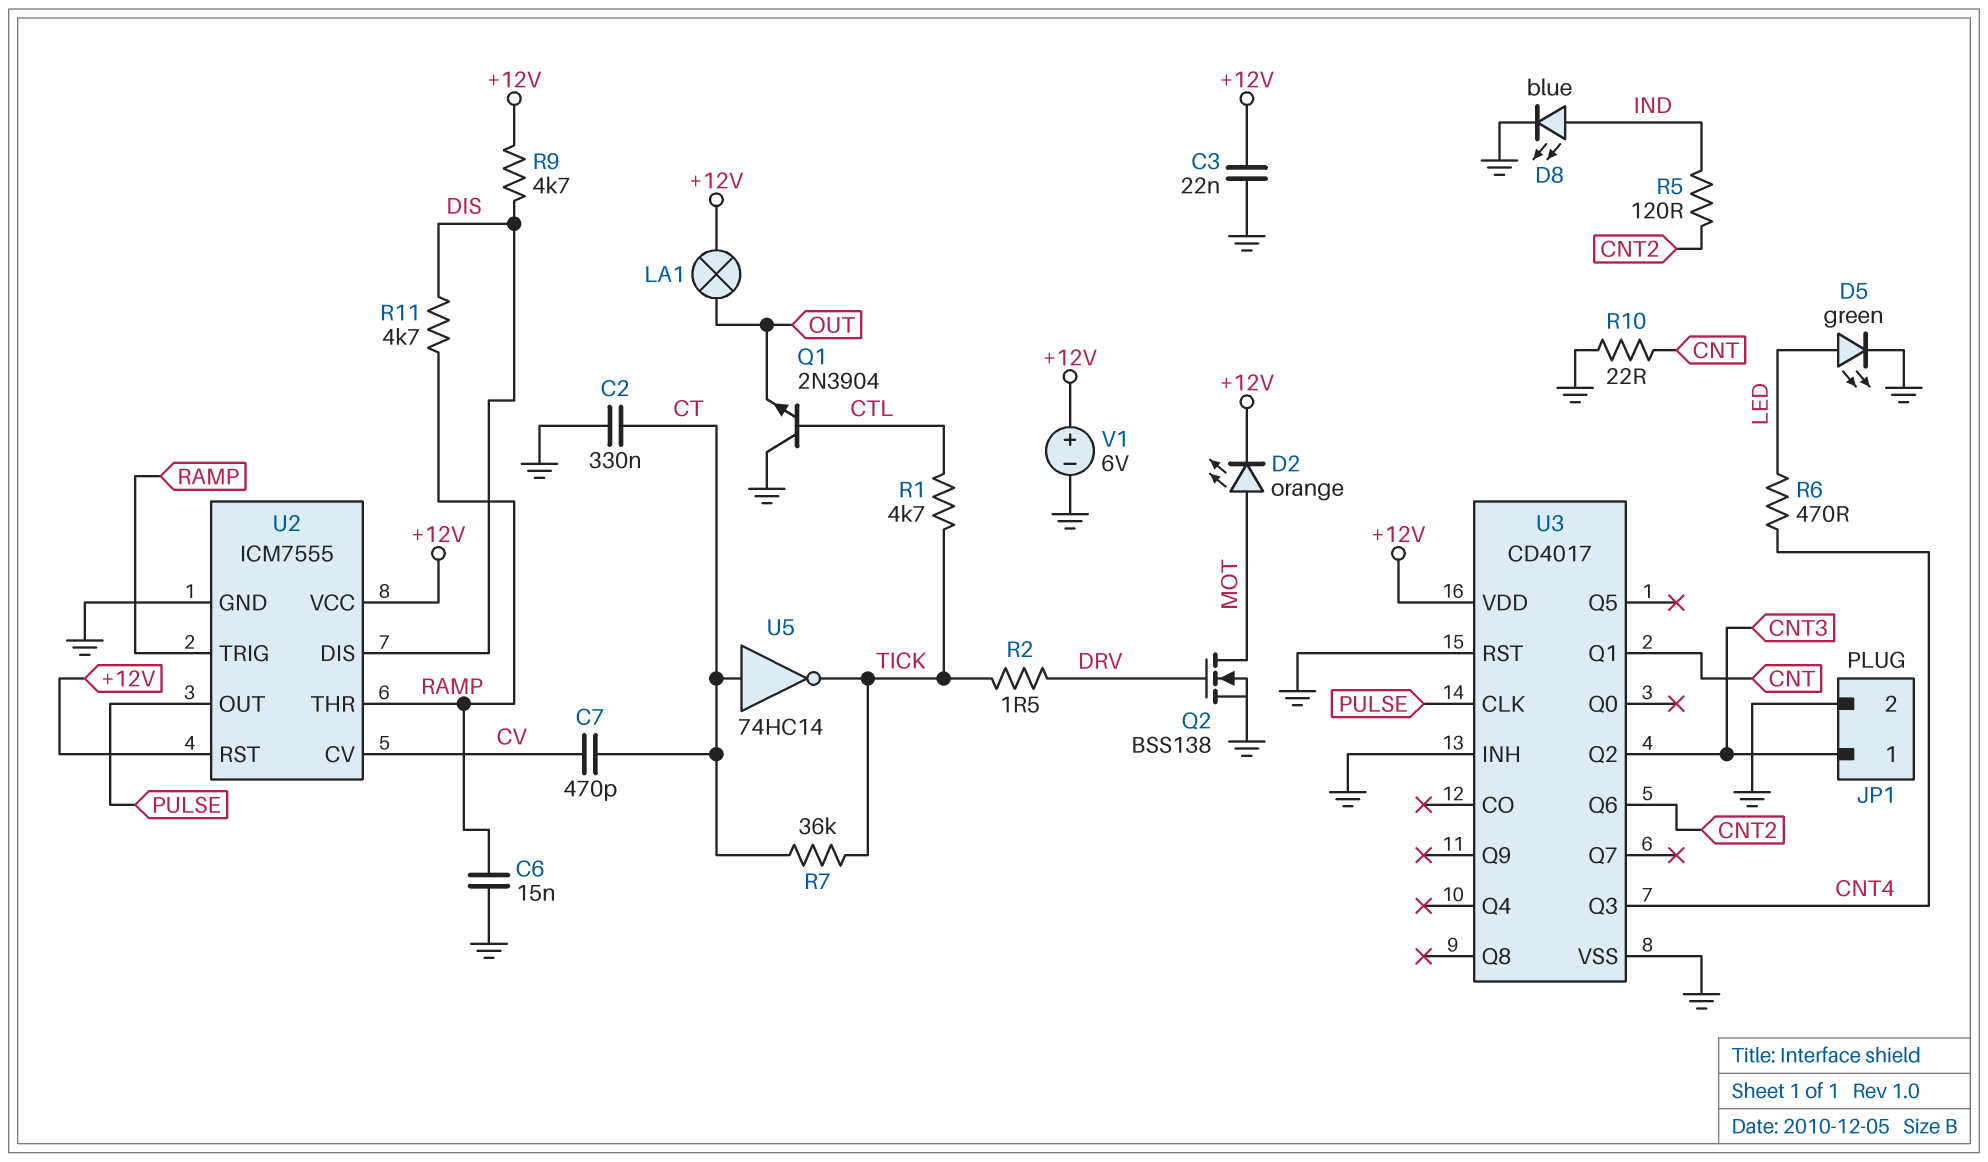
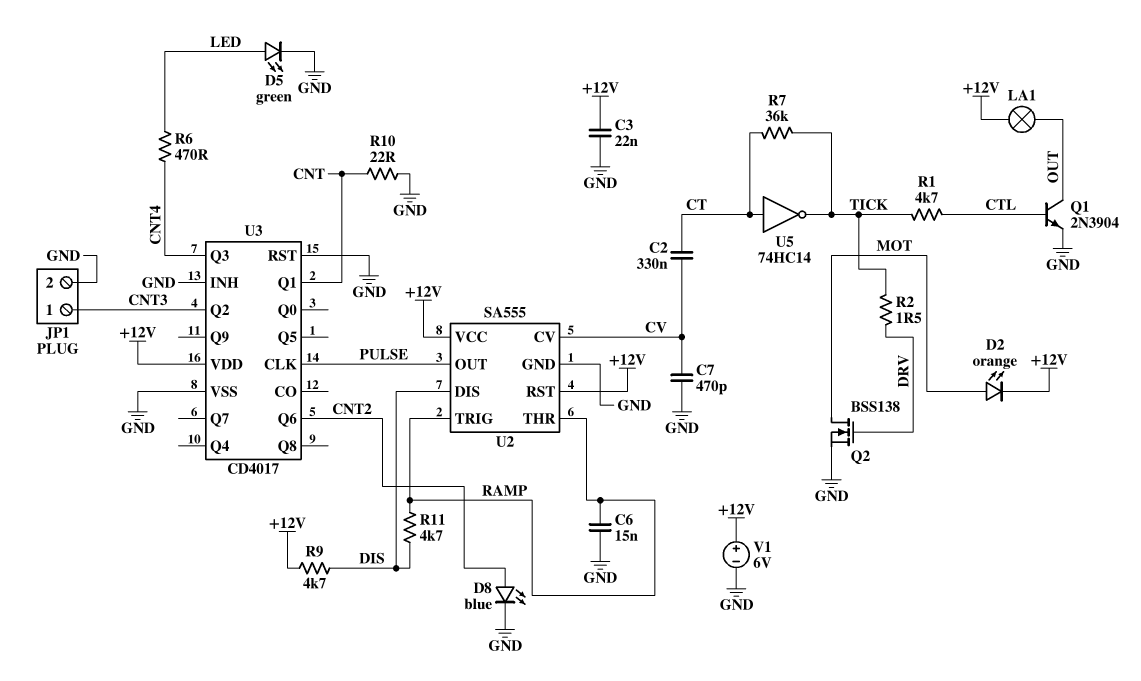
C2: 330nF (CT, GND) -> 330nF (CT, CV)
C7: 470pF (CT, CV) -> 470pF (CV, GND)
D8: LED blue (A IND, K GND) -> LED blue (A CNT2, K GND)
Q1: NPN 2N3904 (B CTL, C GND, E OUT) -> NPN 2N3904 (B CTL, C OUT, E GND)
R5: 120 (CNT2, IND) -> none
U2: ICM7555 -> SA555

